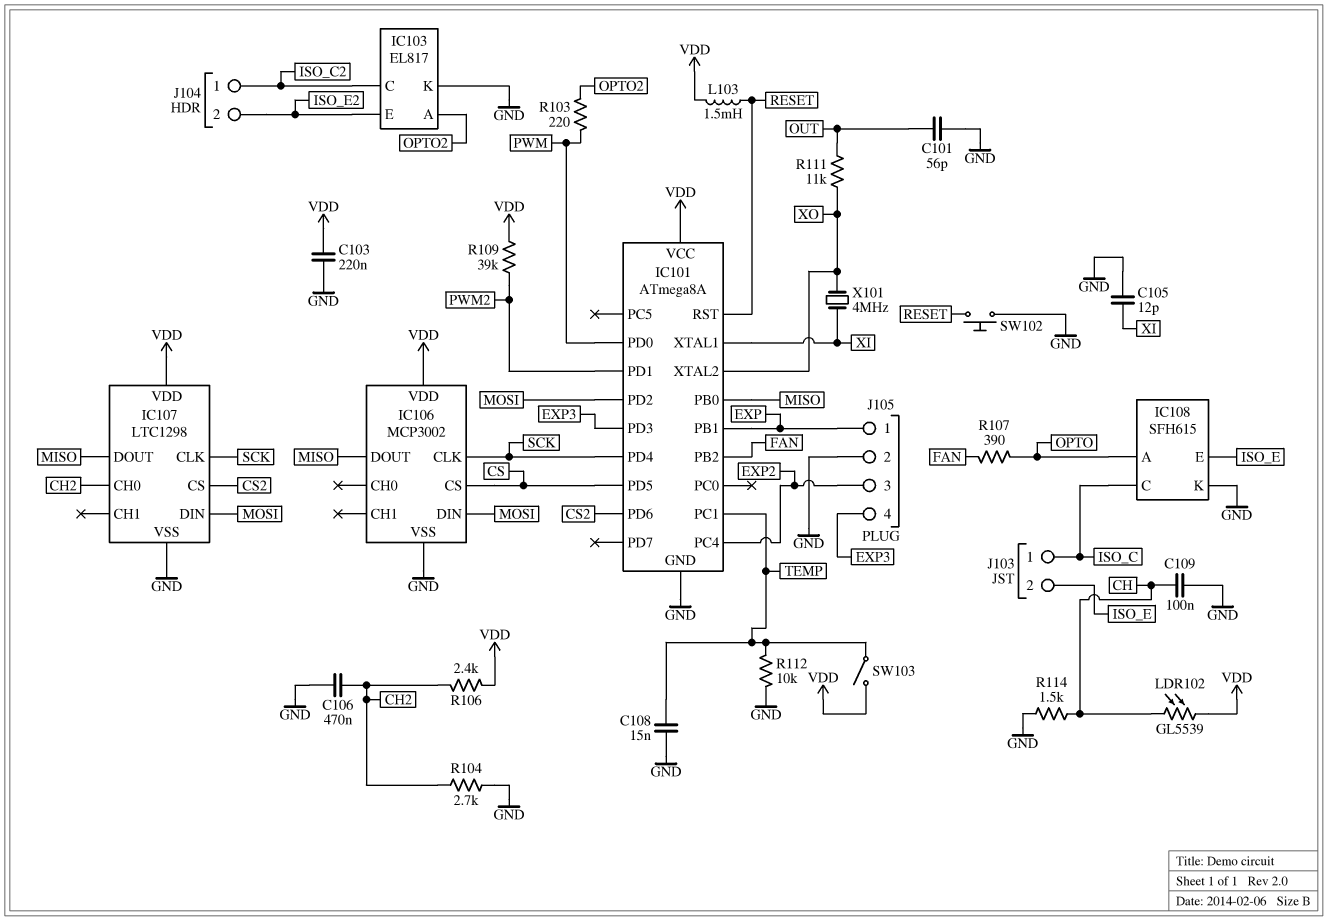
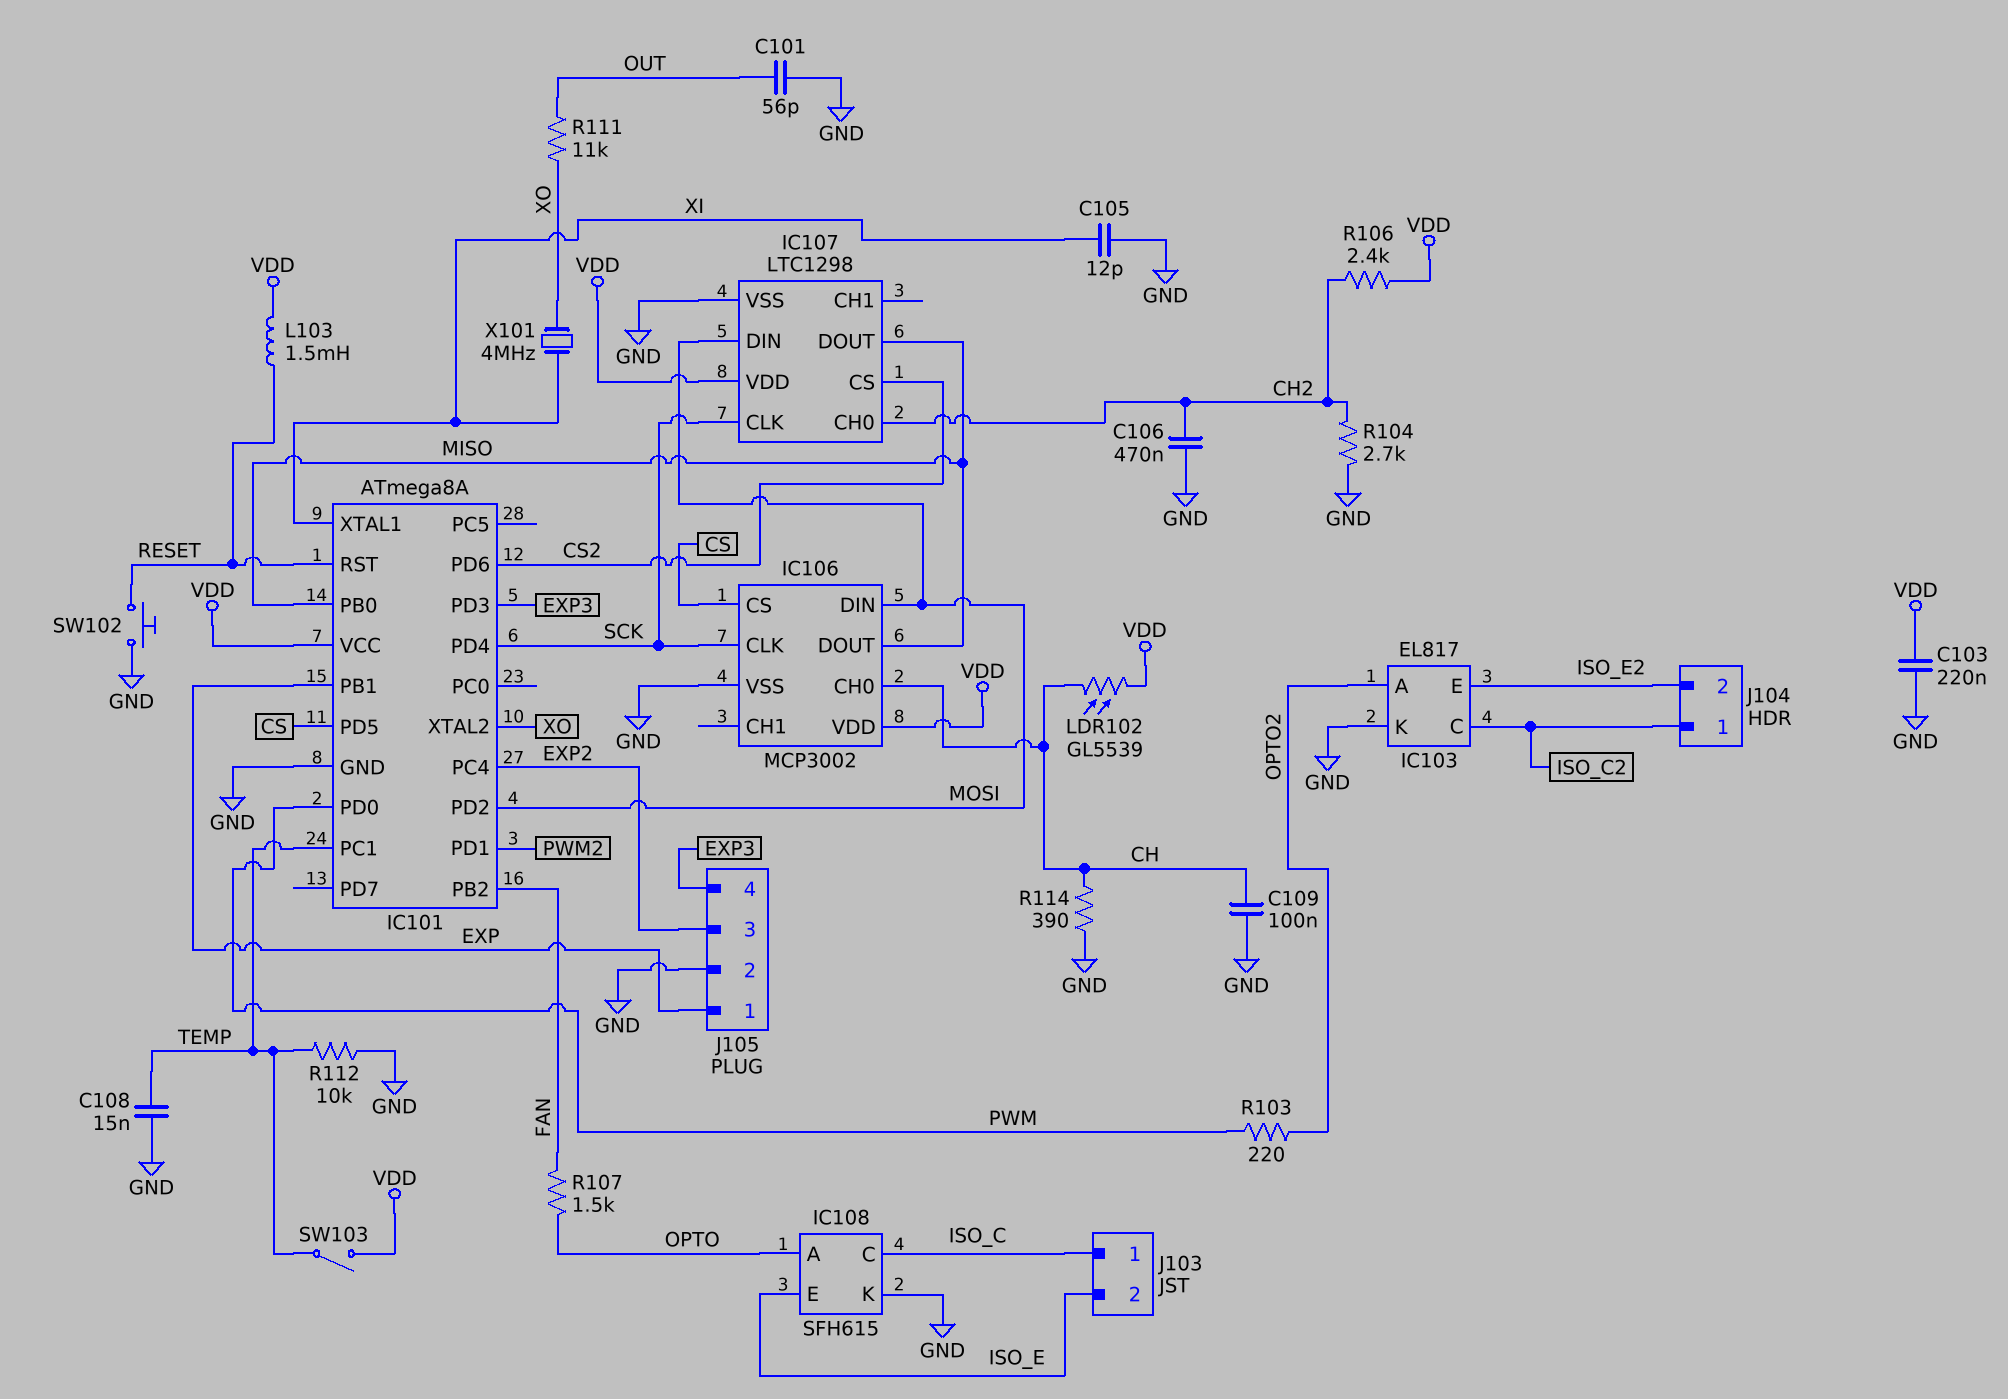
IC106 pin CH0: none -> CH
R107: 390 (FAN, OPTO) -> 1.5k (FAN, OPTO)
R109: 39k (PWM2, VDD) -> none
R114: 1.5k (CH, GND) -> 390 (CH, GND)

